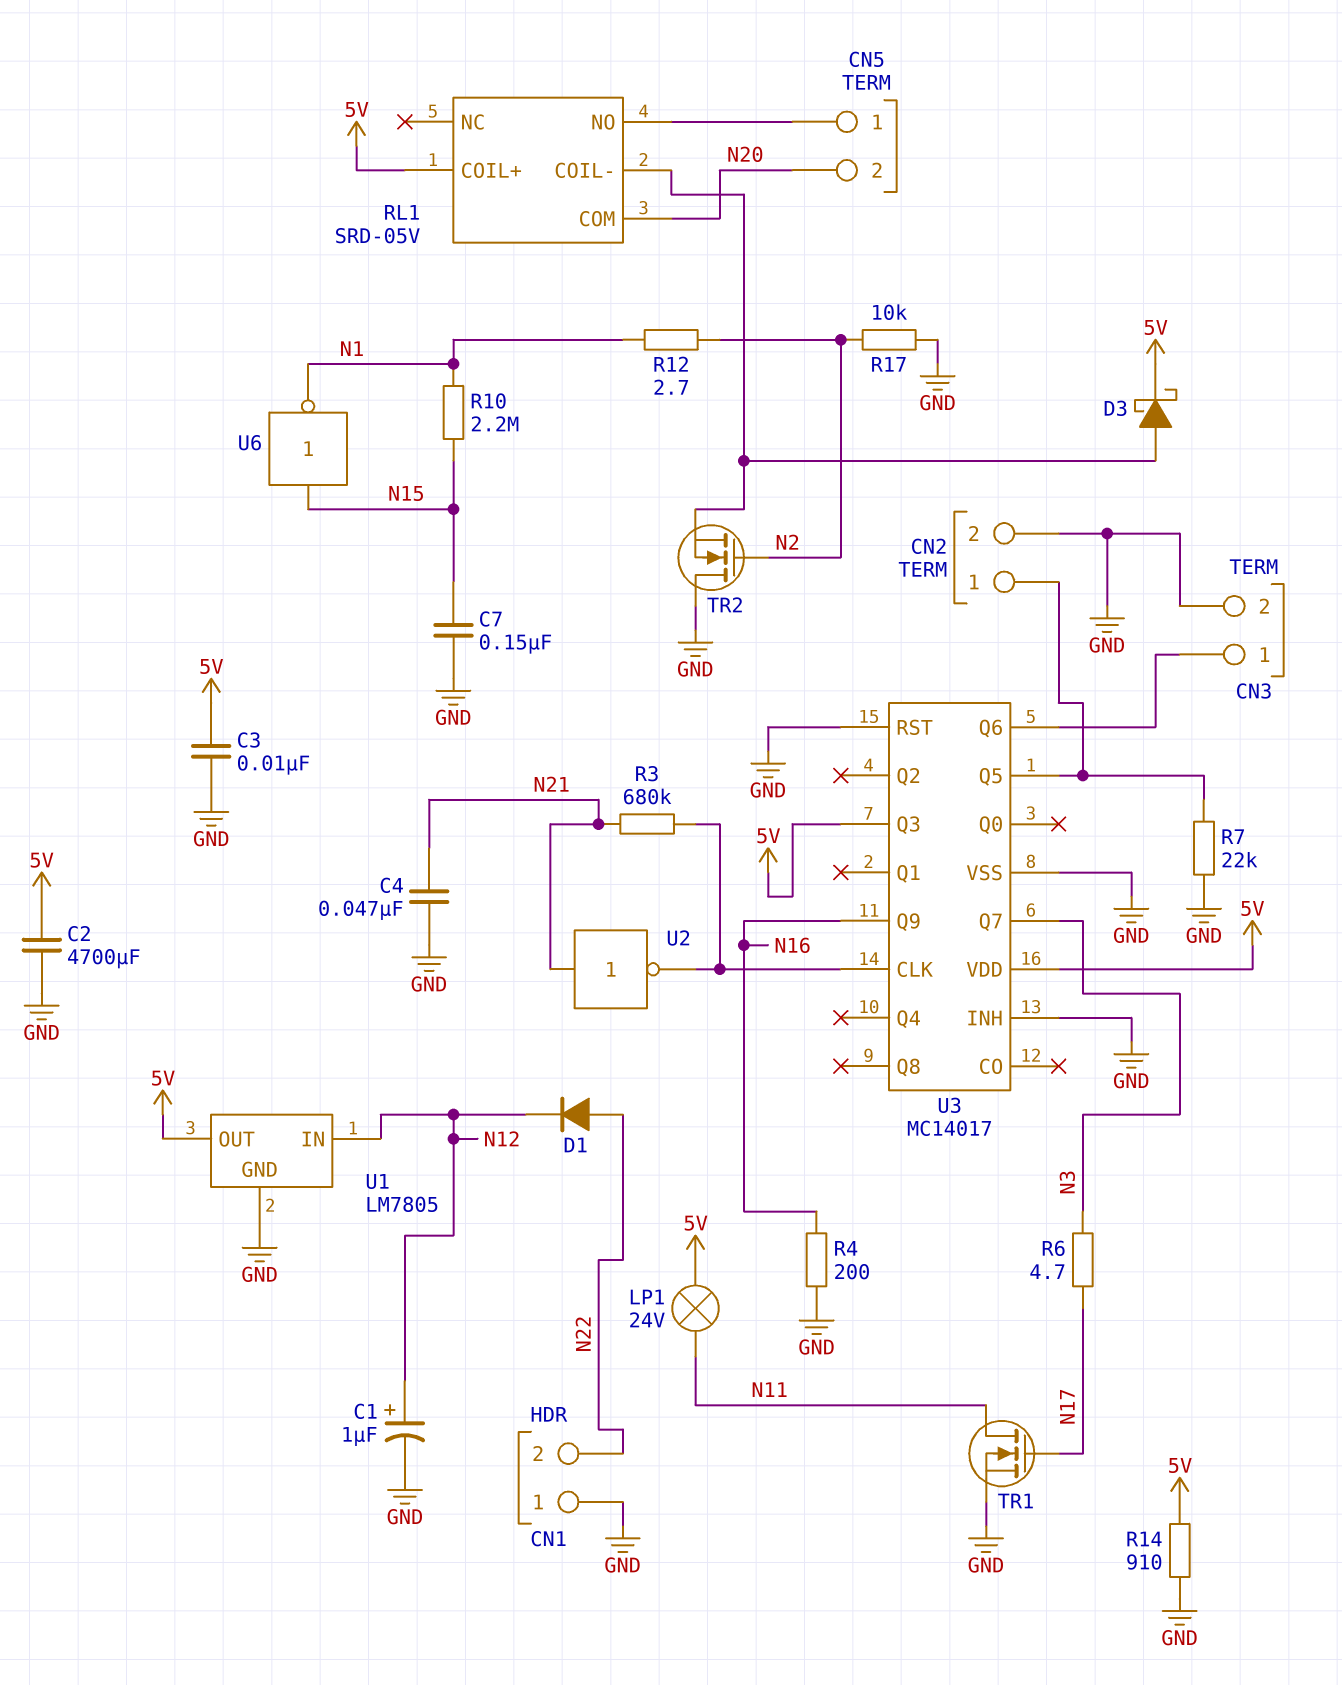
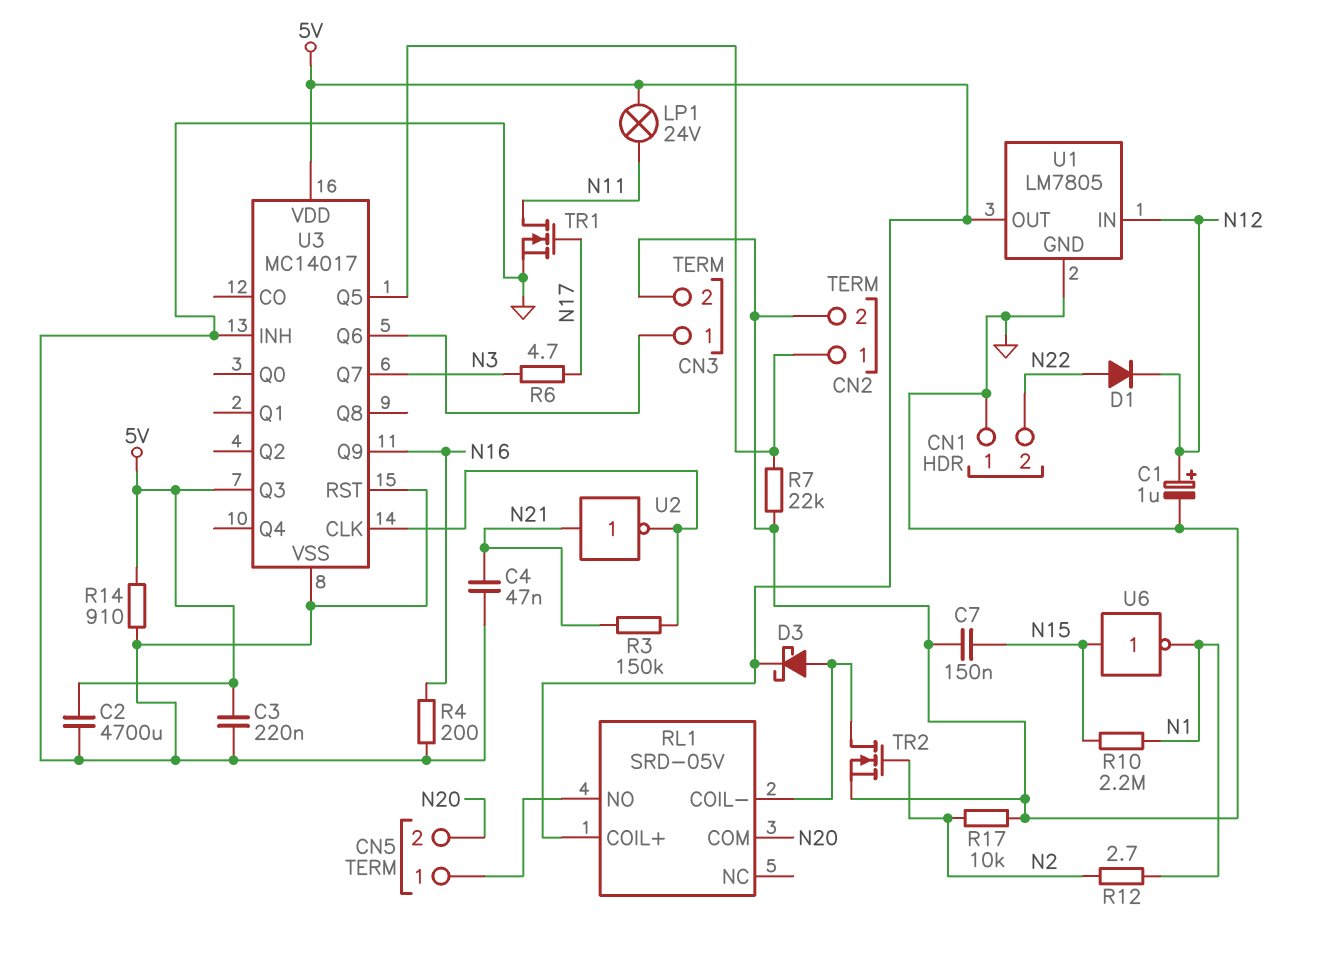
C3: 10nF (5V, GND) -> 220nF (5V, GND)
R3: 680k (N21, U3/CLK) -> 150k (N21, U3/CLK)
TR2: NMOS (G N2, D GND, S RL1/COIL-) -> NMOS (G N2, D RL1/COIL-, S GND)

